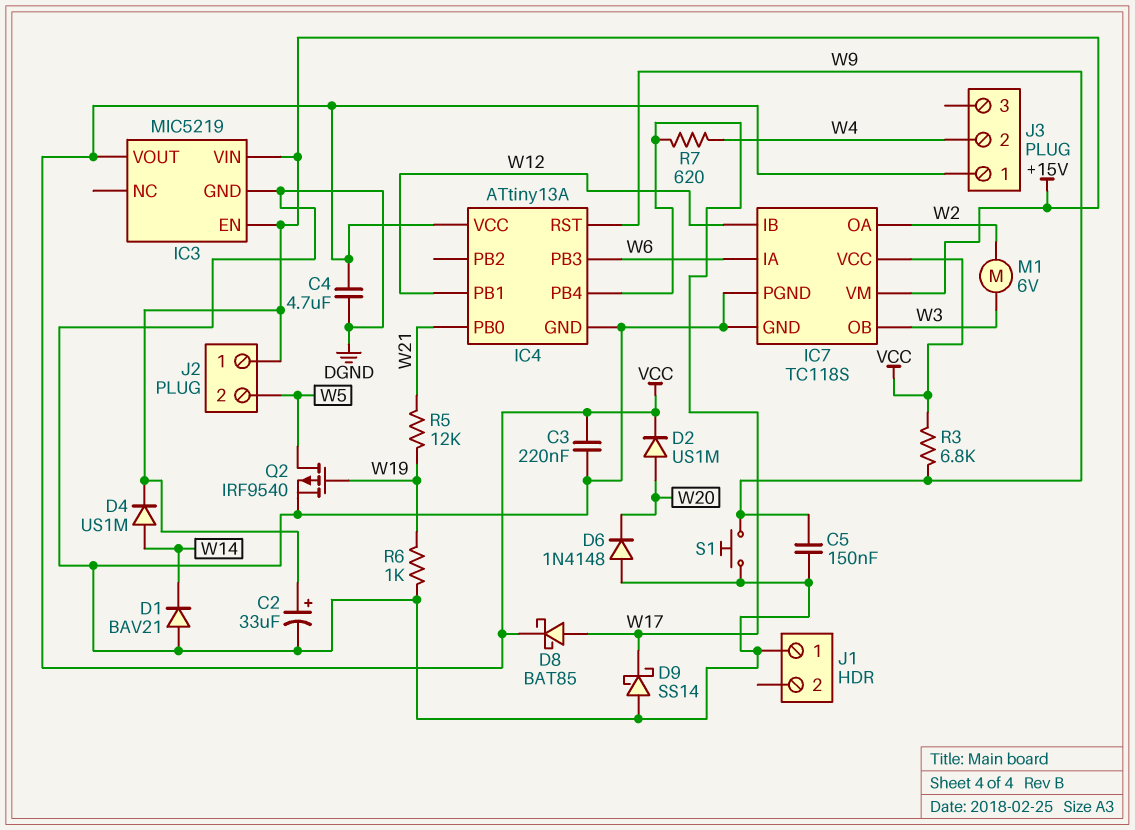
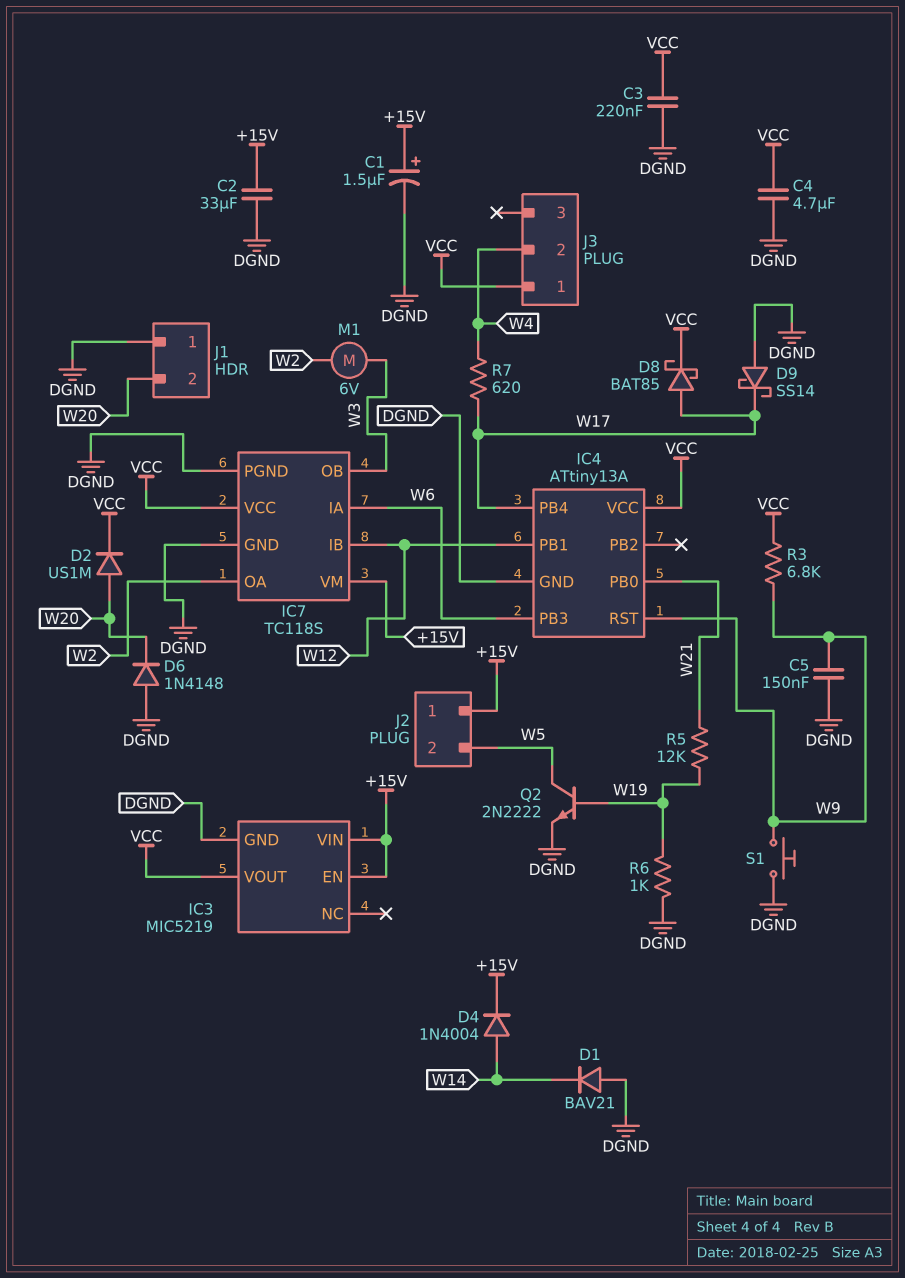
C1: none -> 1.5uF (plus +15V, minus DGND)
C2: 33uF (plus +15V, minus DGND) -> 33uF (+15V, DGND)
D4: diode US1M (A W14, K +15V) -> diode 1N4004 (A W14, K +15V)
J1 pin 2: none -> W20
Q2: PMOS IRF9540 (G W19, D W5, S DGND) -> NPN 2N2222 (B W19, C W5, E DGND)

